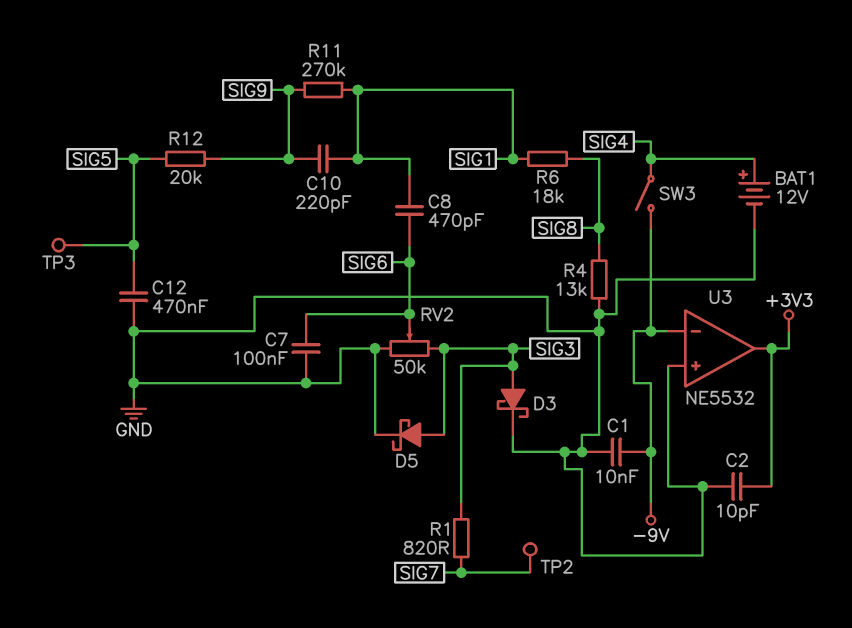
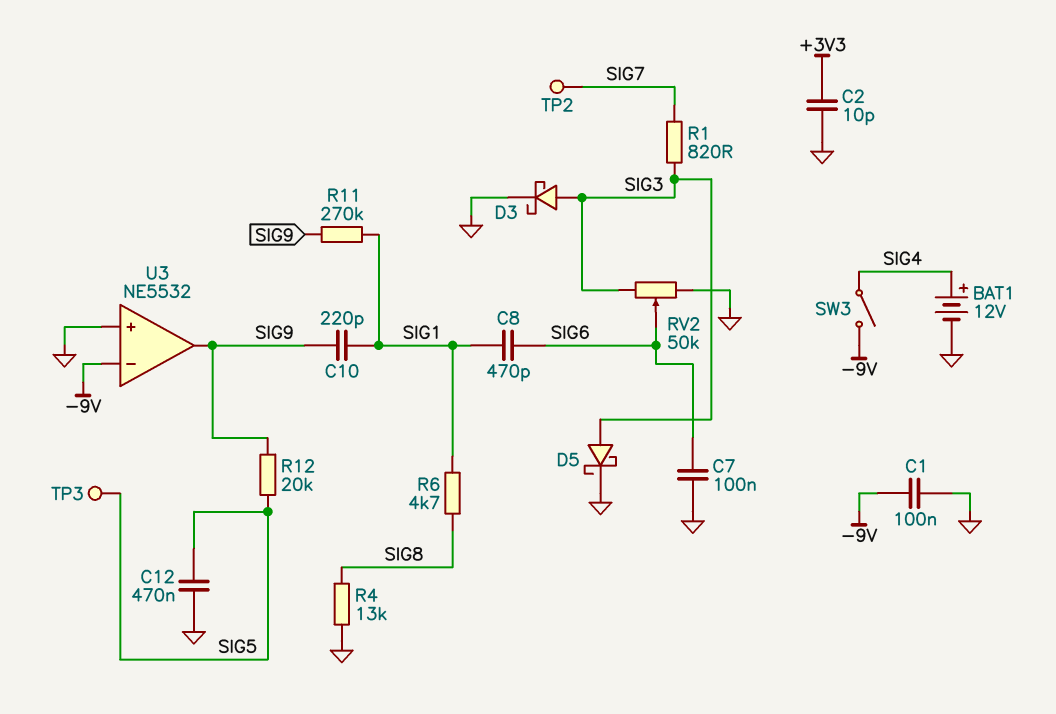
C1: 10nF (-9V, GND) -> 100nF (-9V, GND)
R6: 18k (SIG1, SIG8) -> 4.7k (SIG1, SIG8)
U3 pin out: +3V3 -> SIG9

